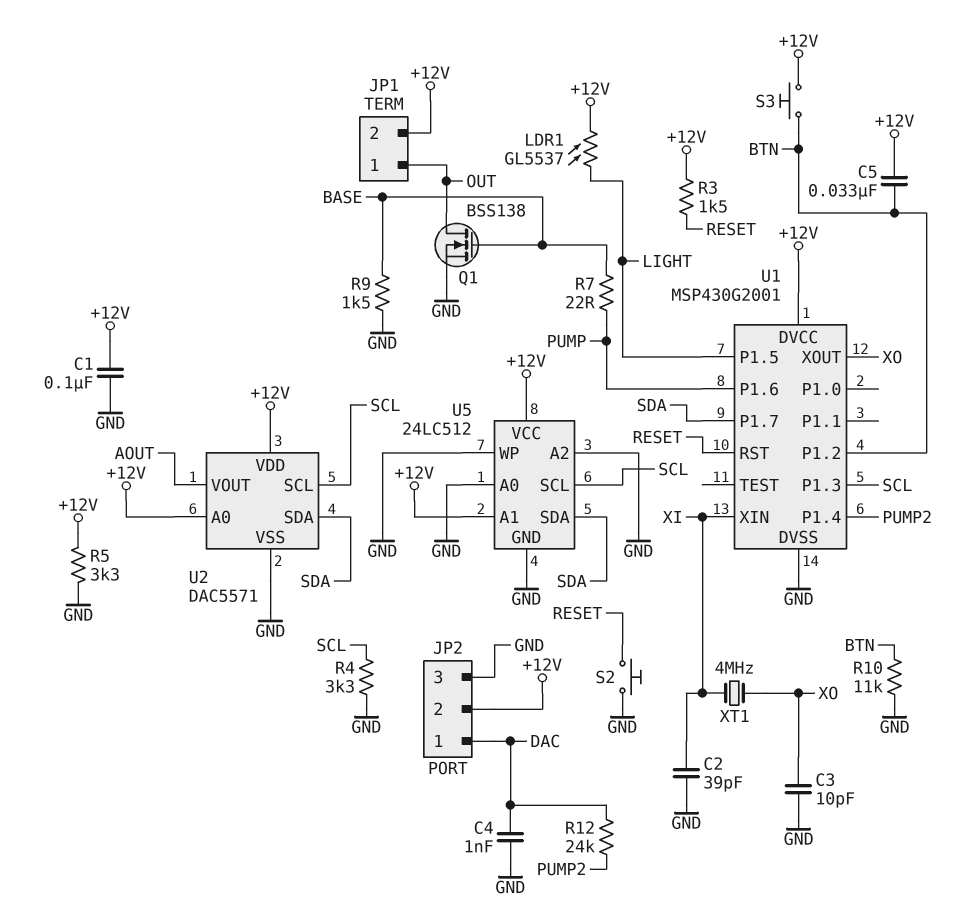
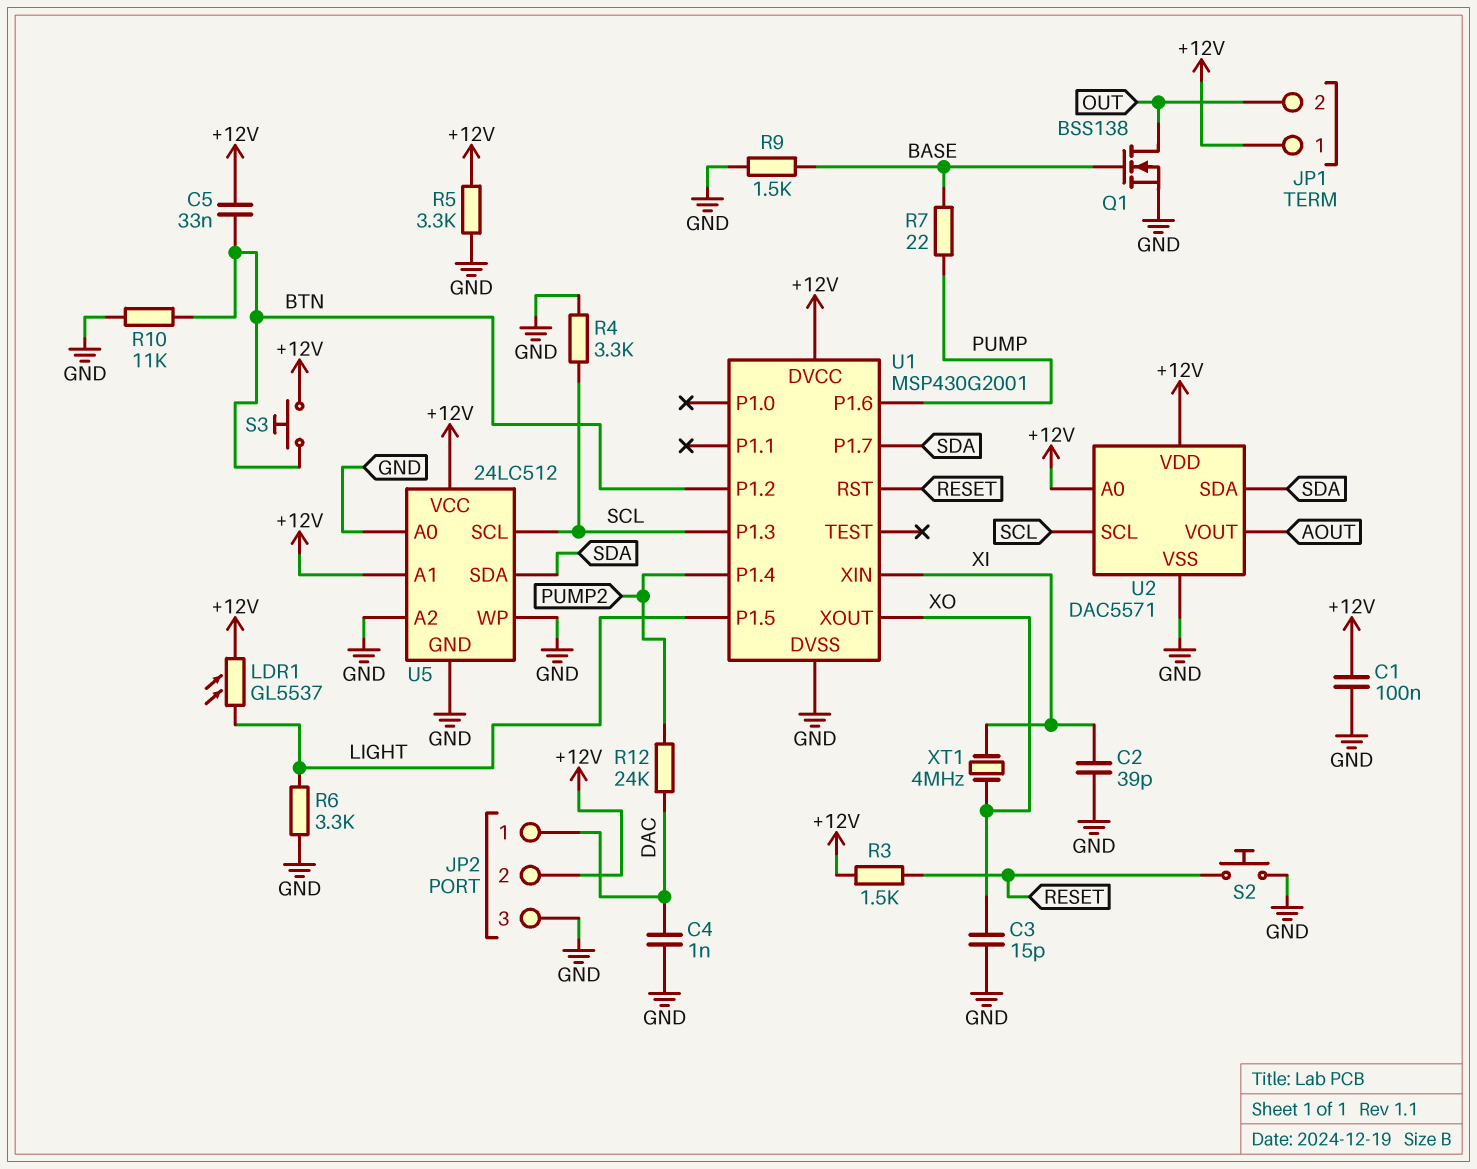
C3: 10pF (GND, XO) -> 15pF (GND, XO)
JP1 pin 1: OUT -> +12V
JP1 pin 2: +12V -> OUT
R6: none -> 3.3k (GND, LIGHT)

